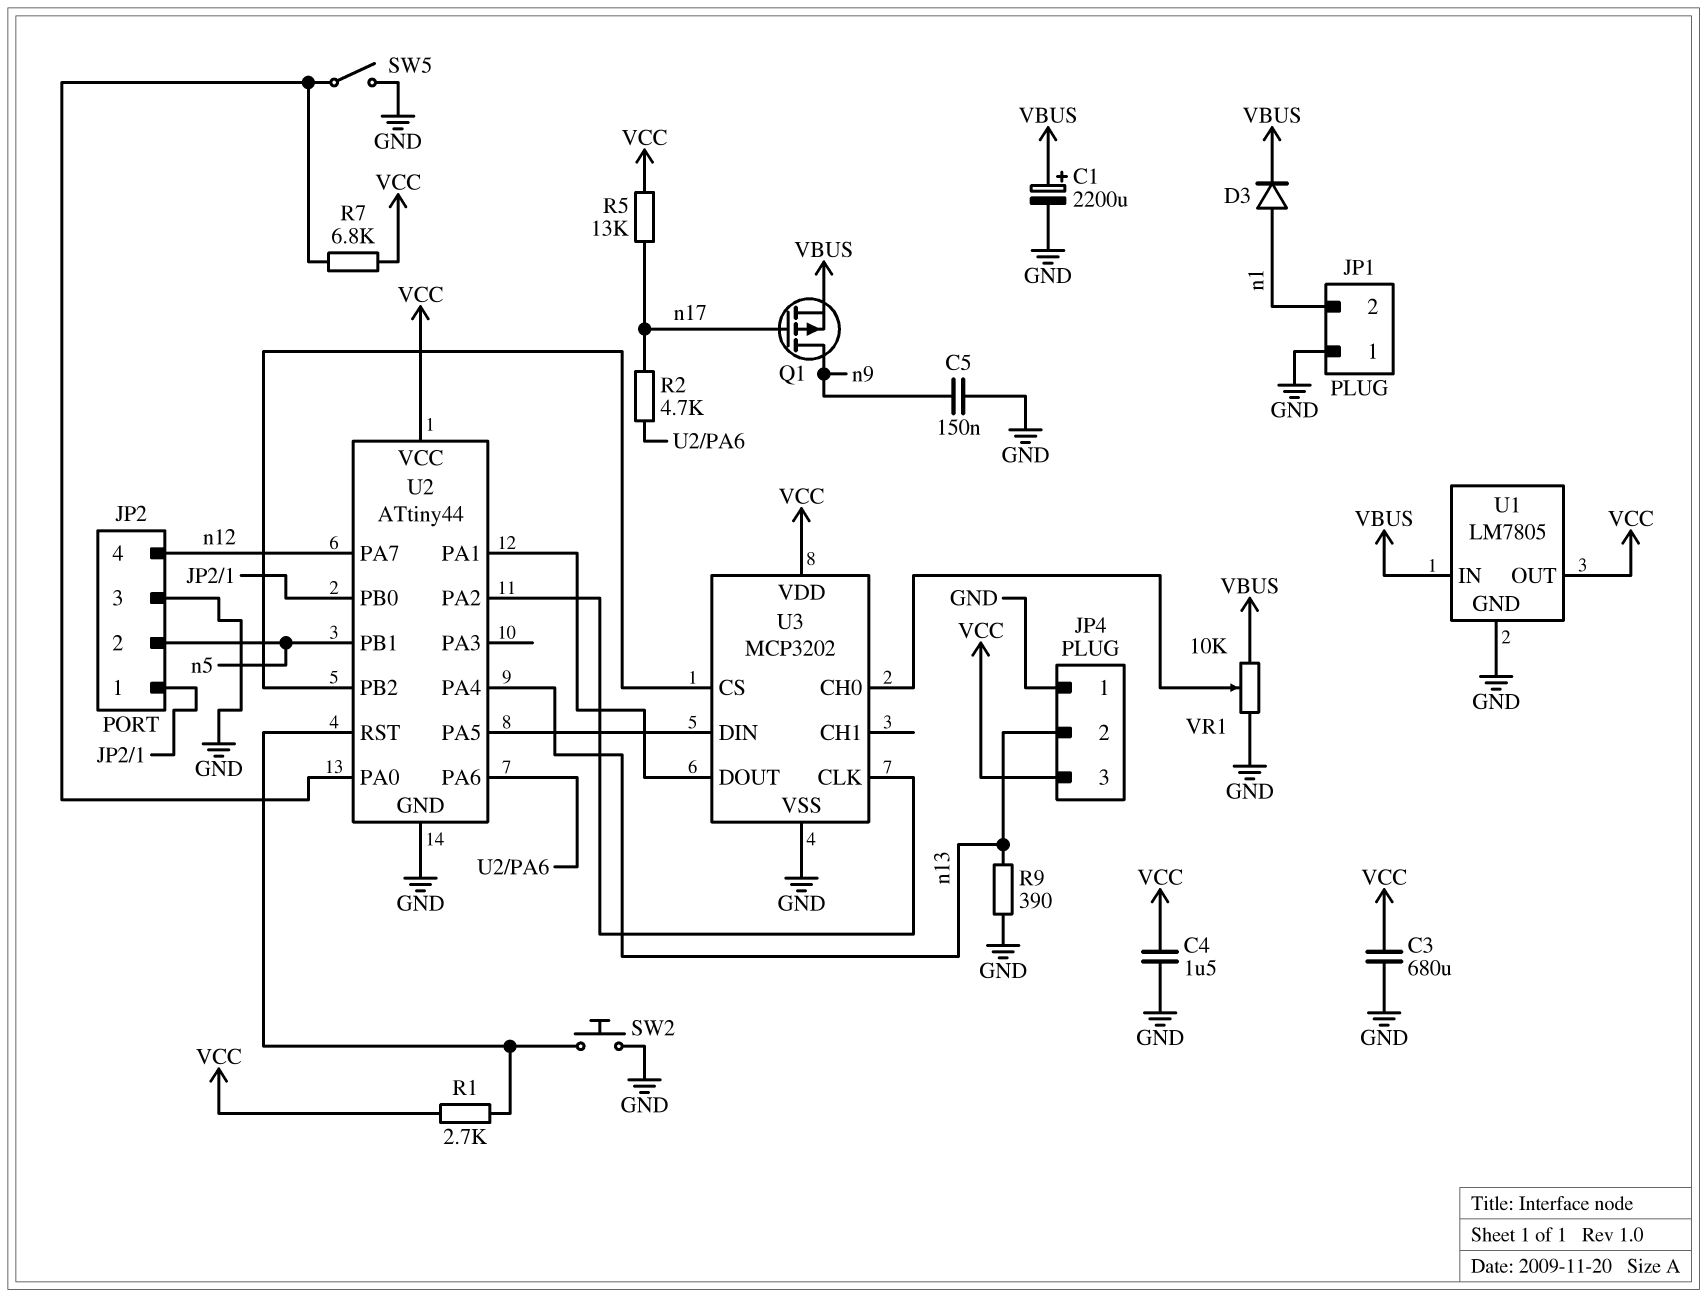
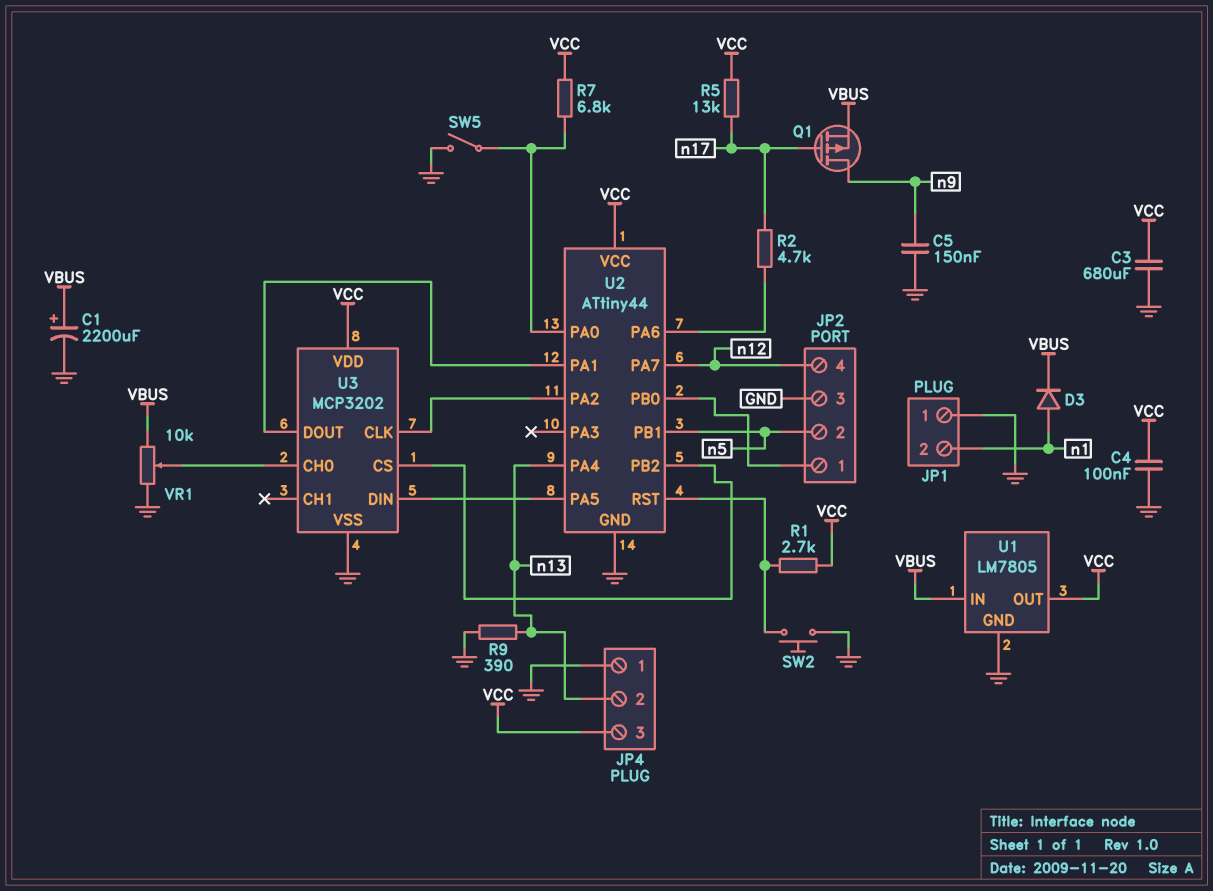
C4: 1.5uF (GND, VCC) -> 100nF (GND, VCC)

